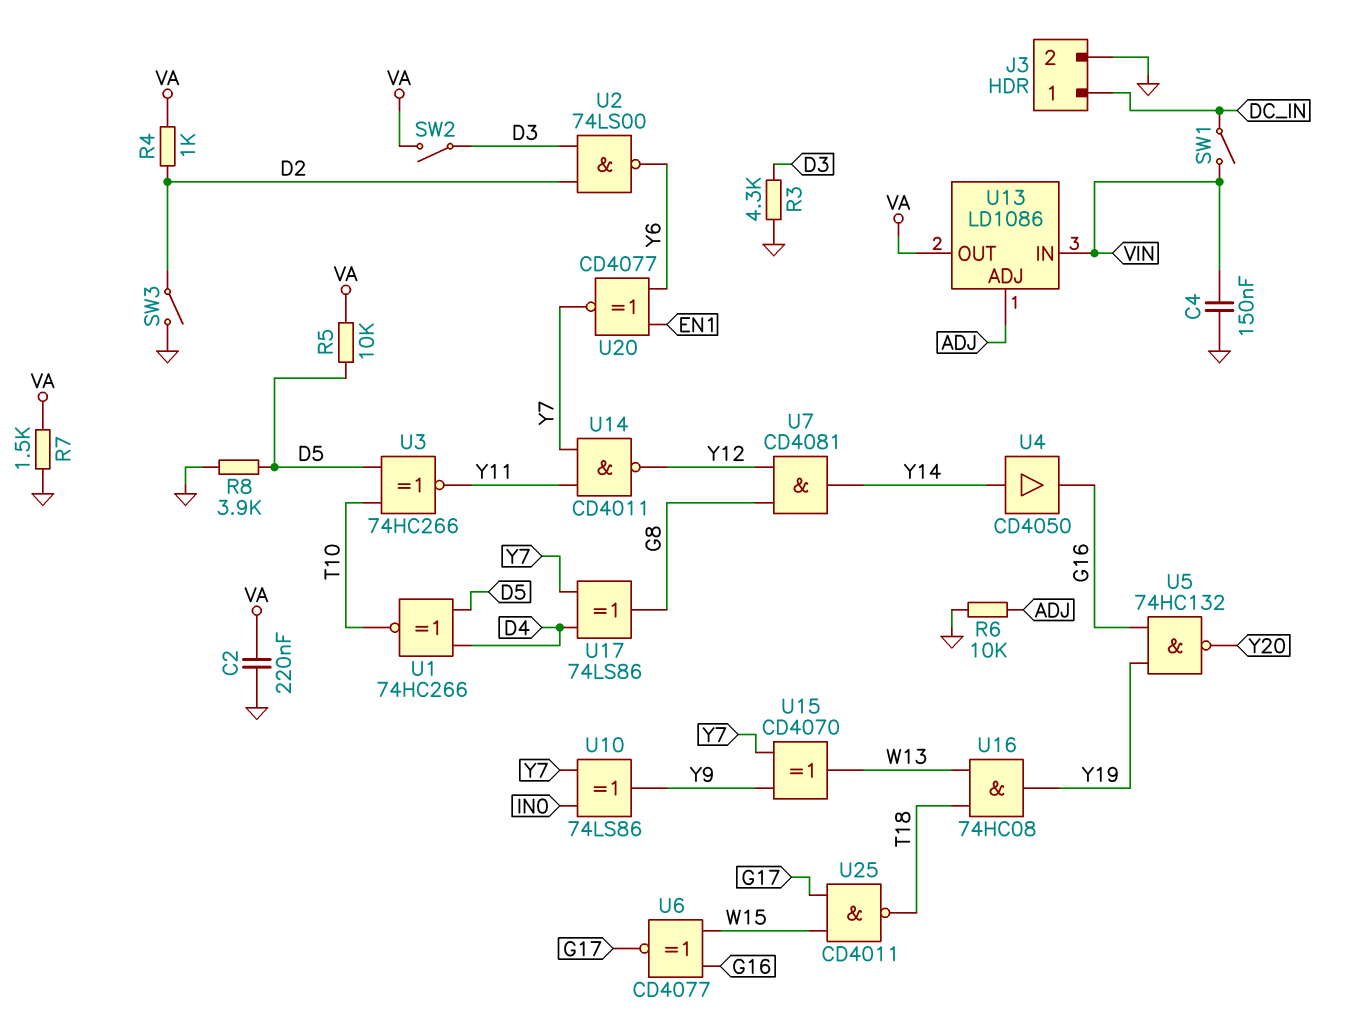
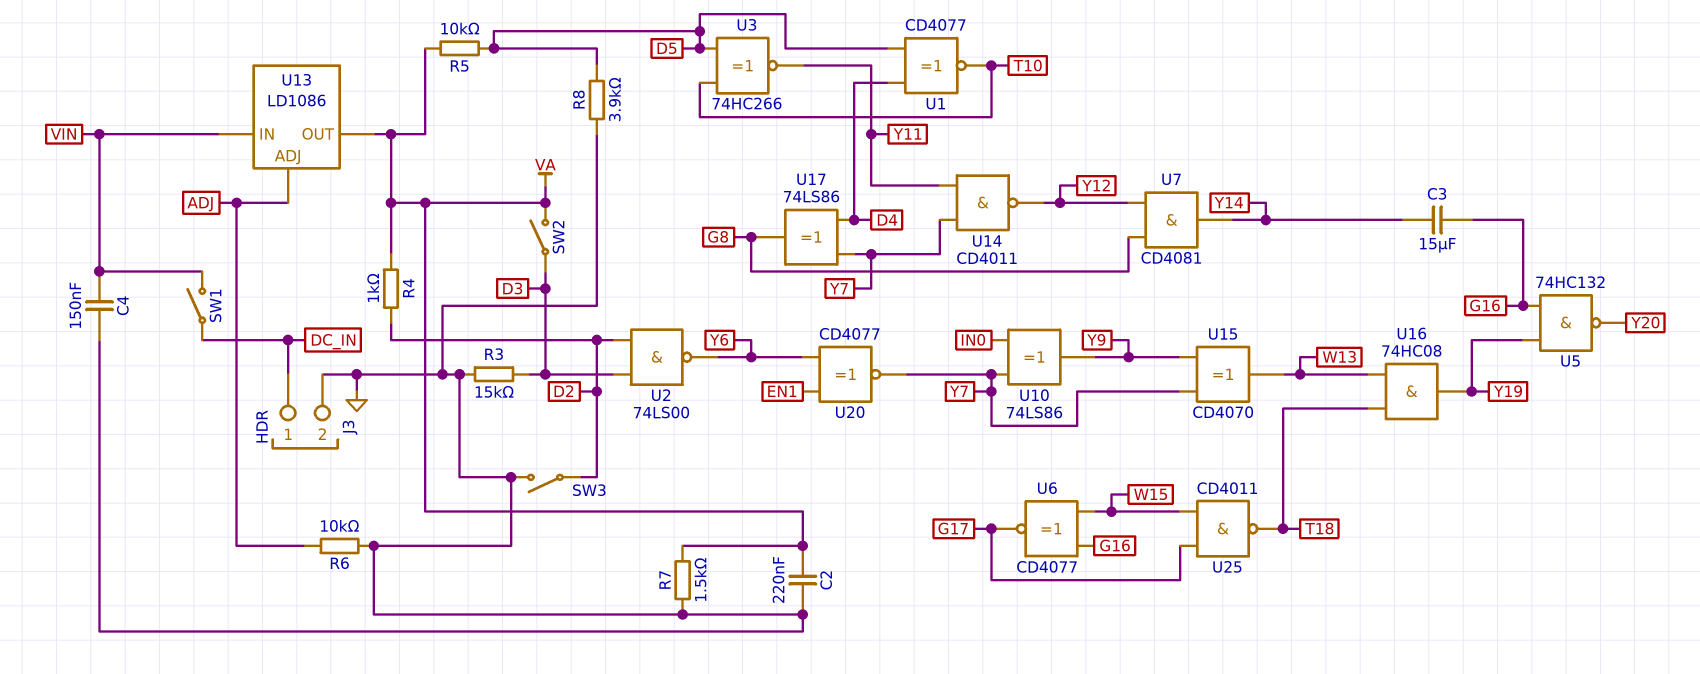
C3: none -> 15uF (G16, Y14)
R3: 4.3k (D3, GND) -> 15k (D3, GND)
U1: XNOR 74HC266 (in D4, in D5, out T10) -> XNOR CD4077 (in D4, in D5, out T10)
U4: buffer CD4050 (in Y14, out G16) -> none

